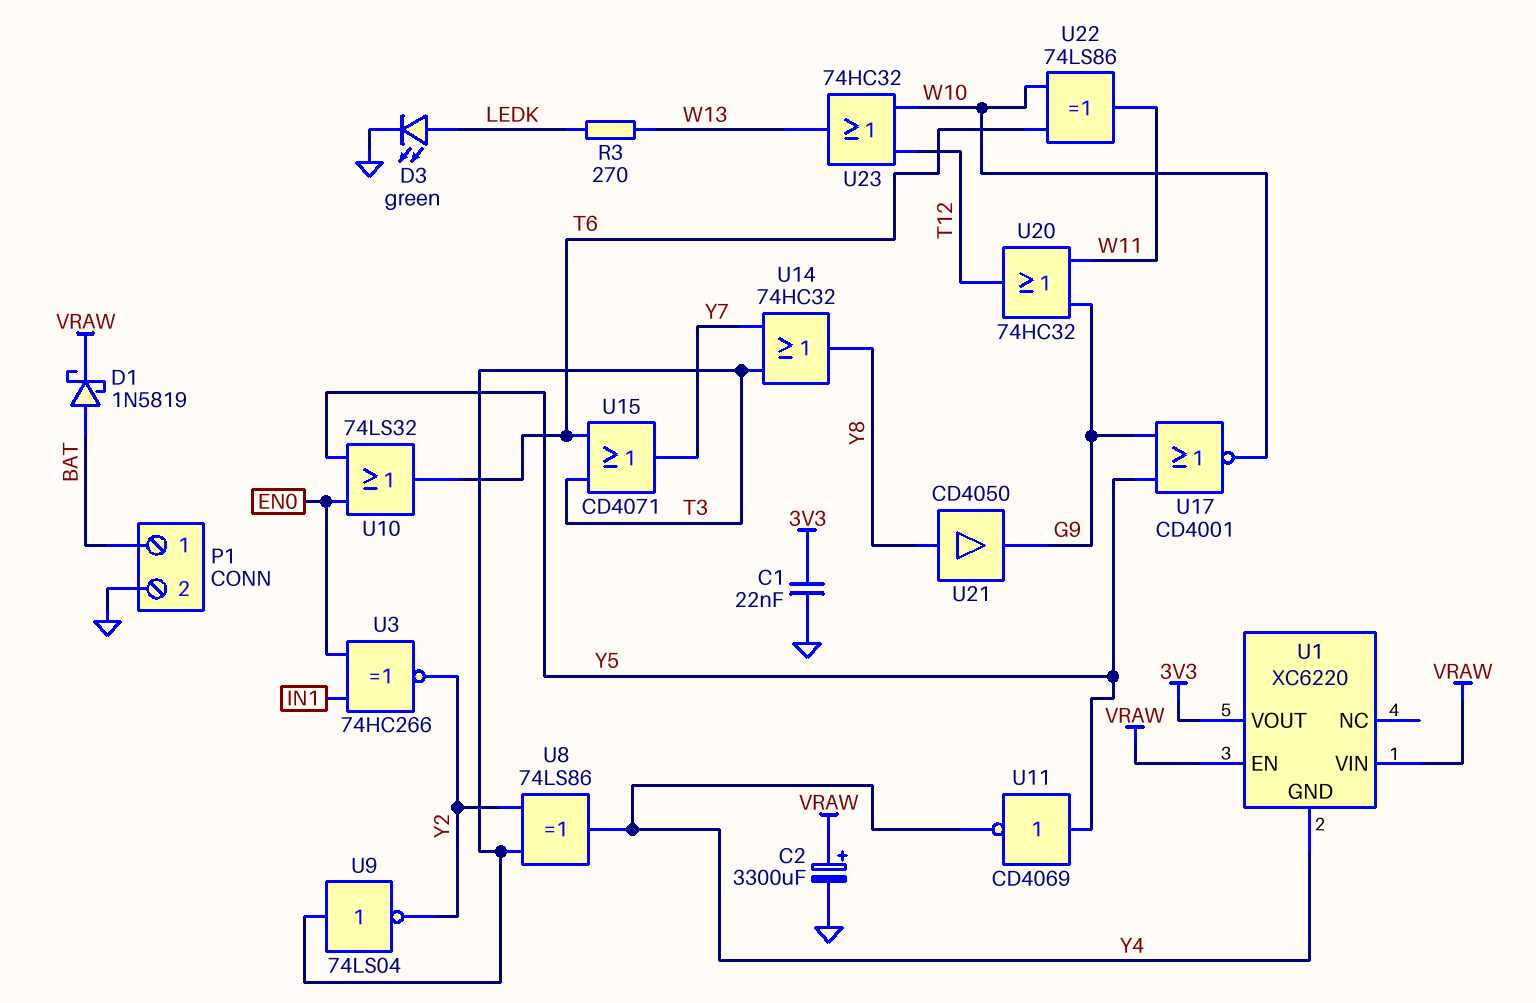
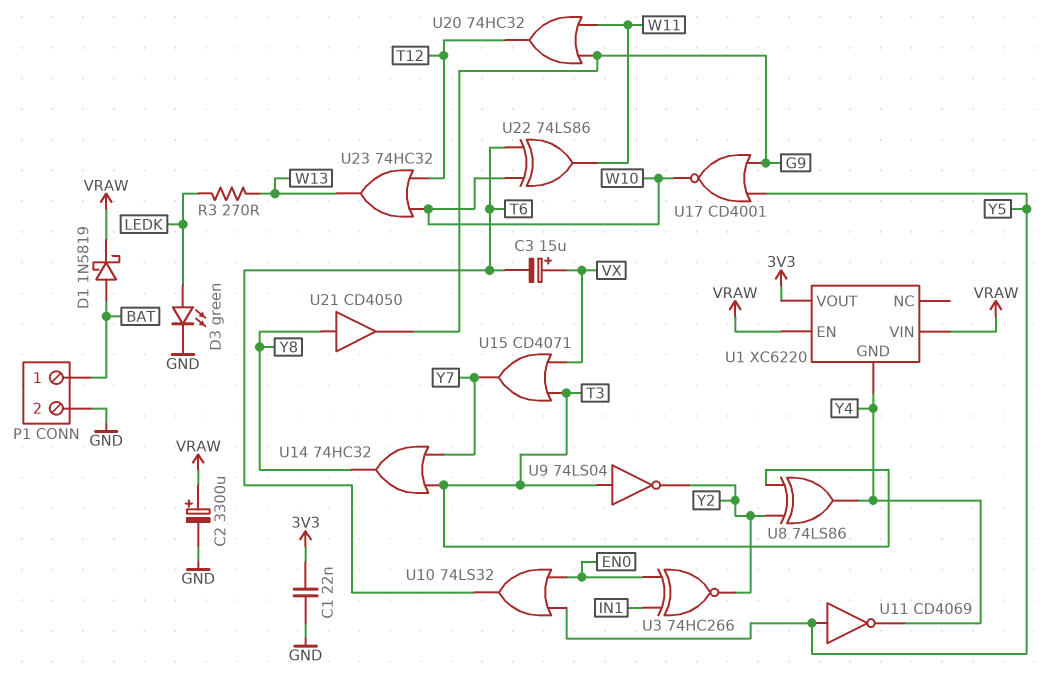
C3: none -> 15uF (plus VX, minus T6)
U15: OR CD4071 (in T3, in T6, out Y7) -> OR CD4071 (in T3, in VX, out Y7)

